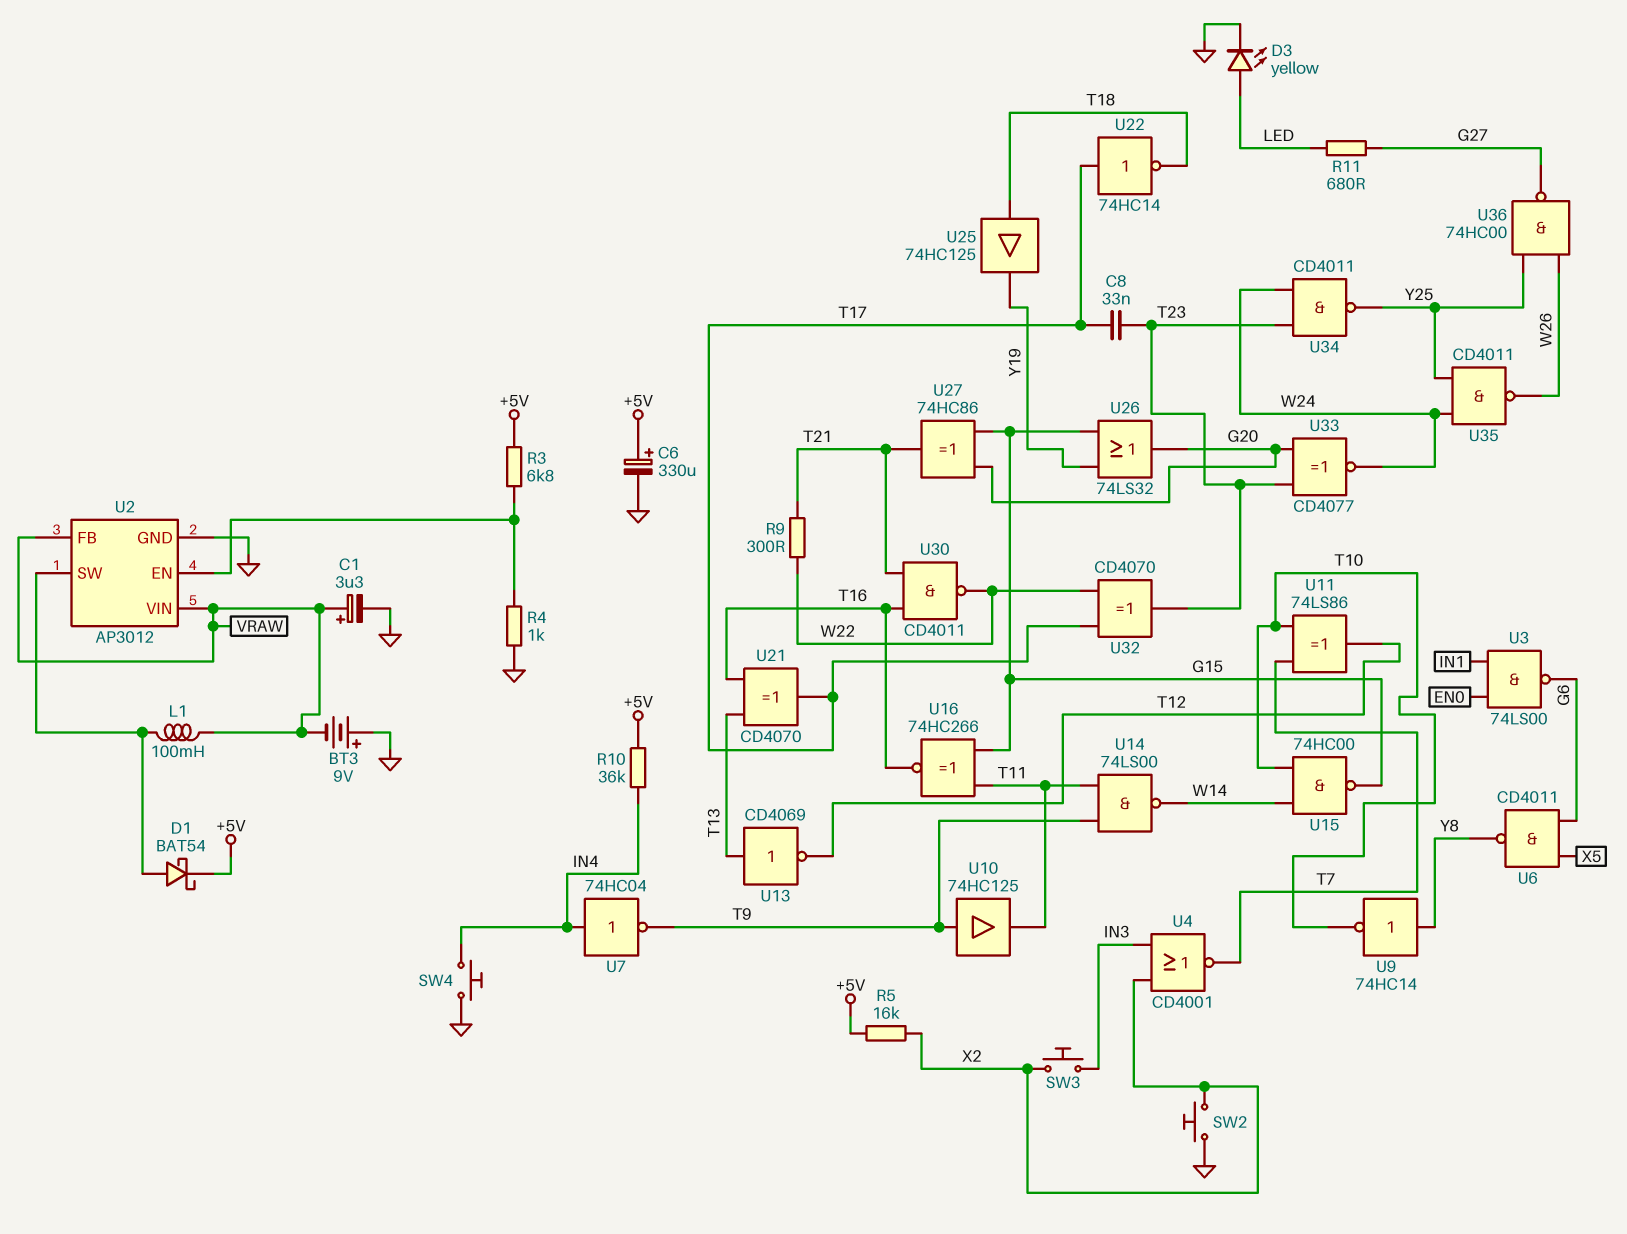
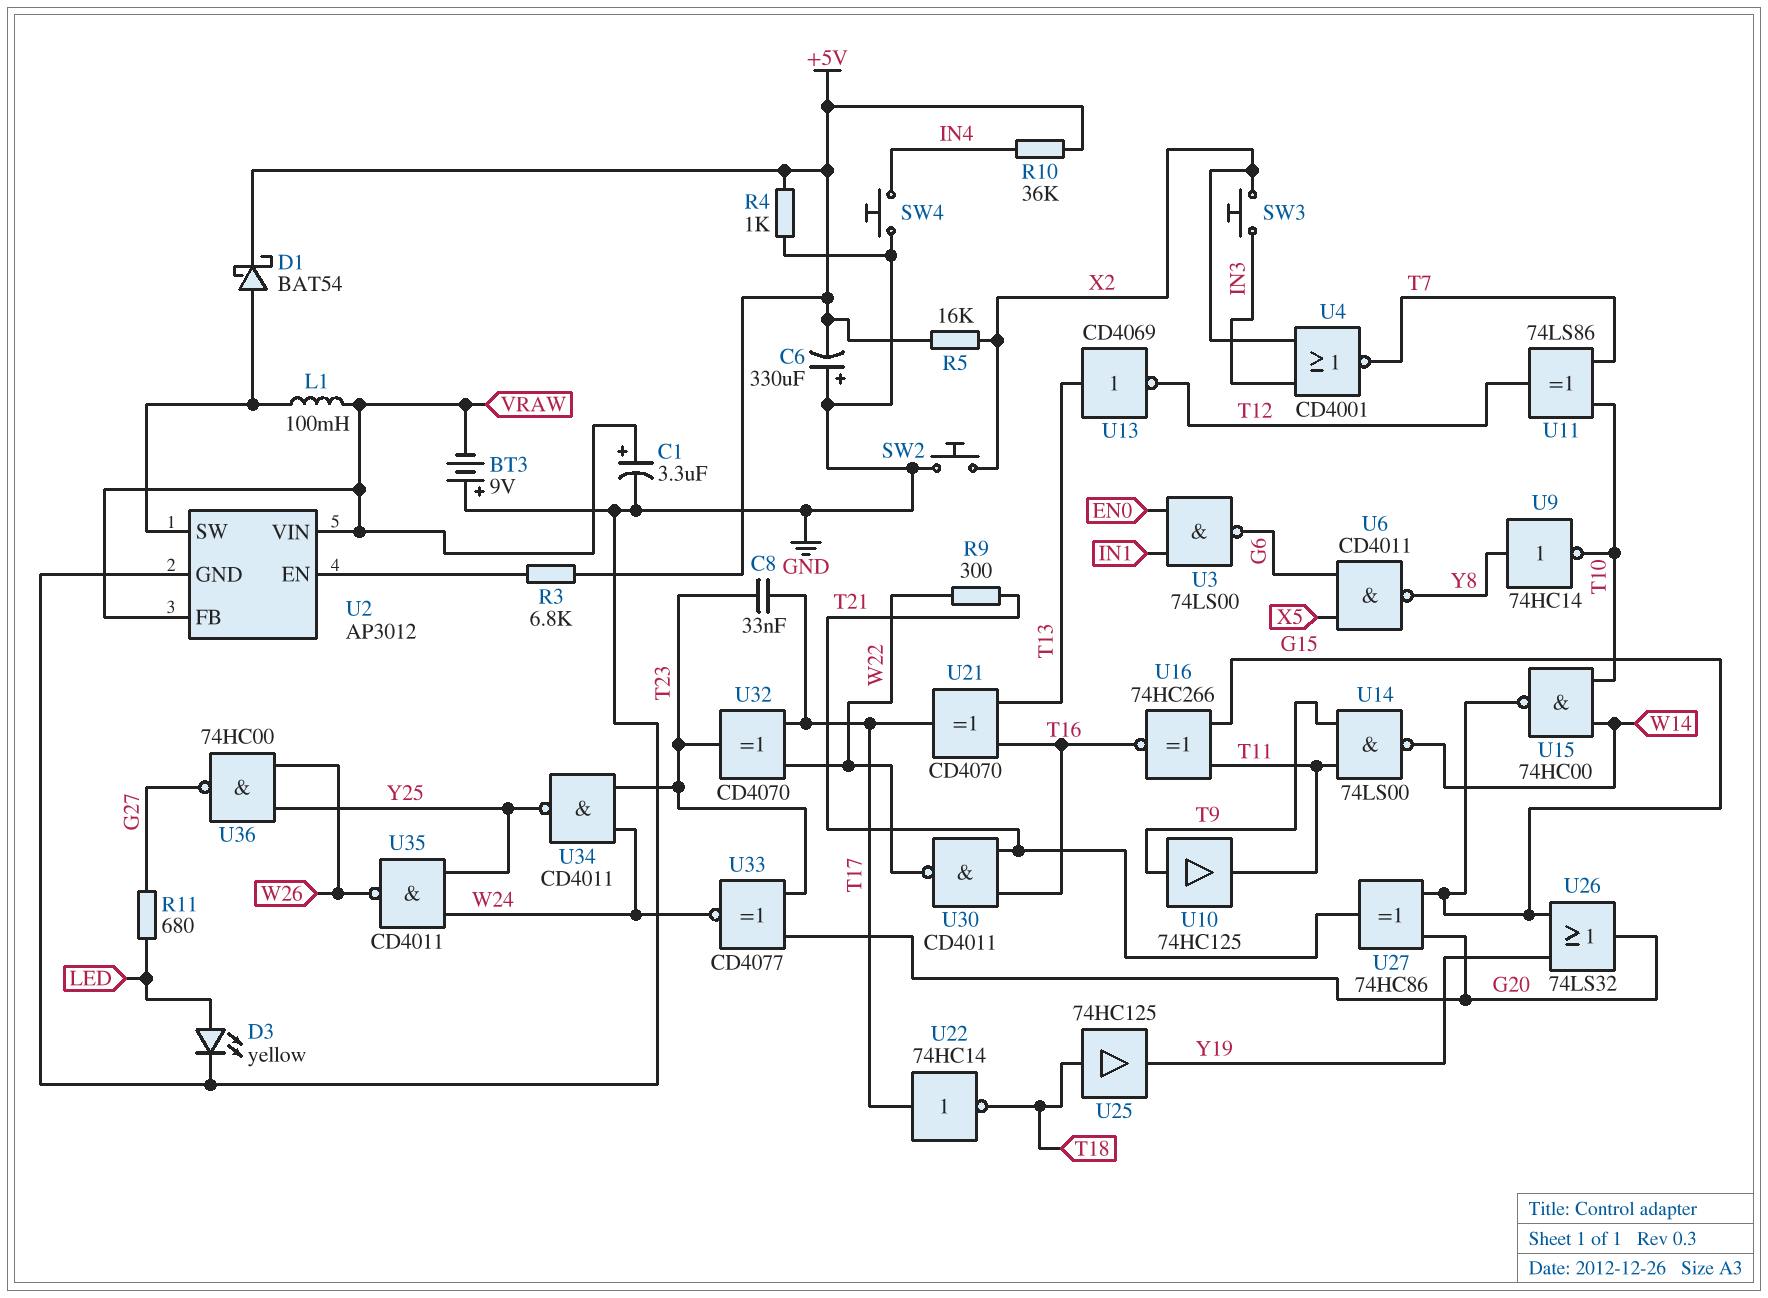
C6: 330uF (plus +5V, minus GND) -> 330uF (plus GND, minus +5V)
R4: 1k (GND, U2/EN) -> 1k (+5V, GND)
U7: NOT 74HC04 (in IN4, out T9) -> none

